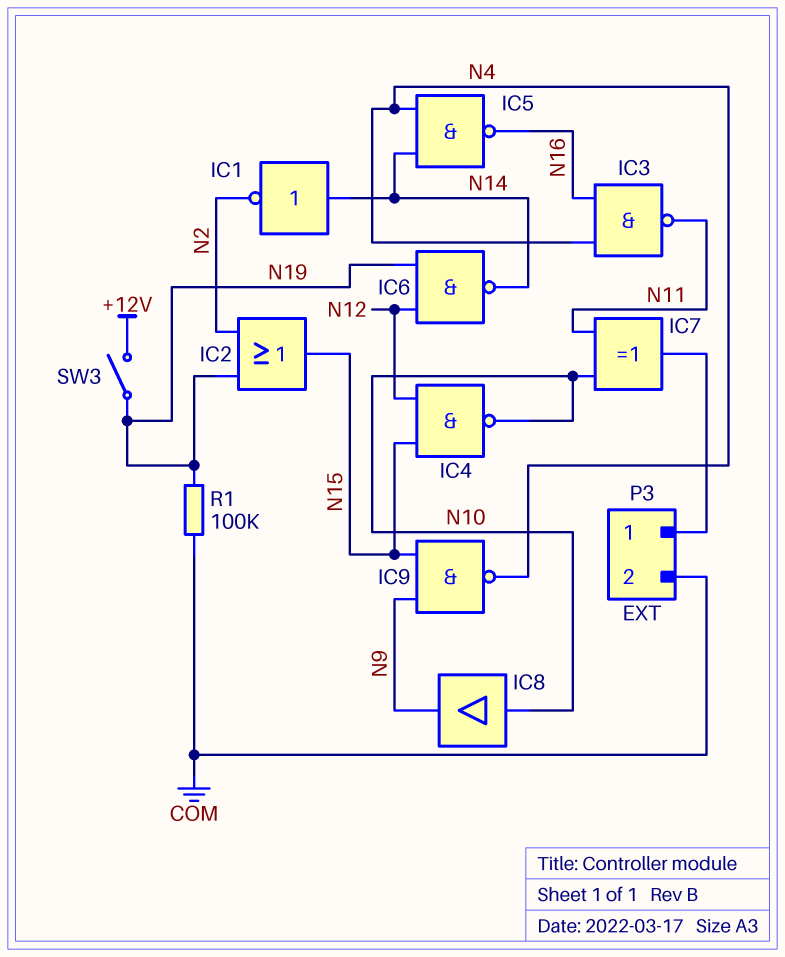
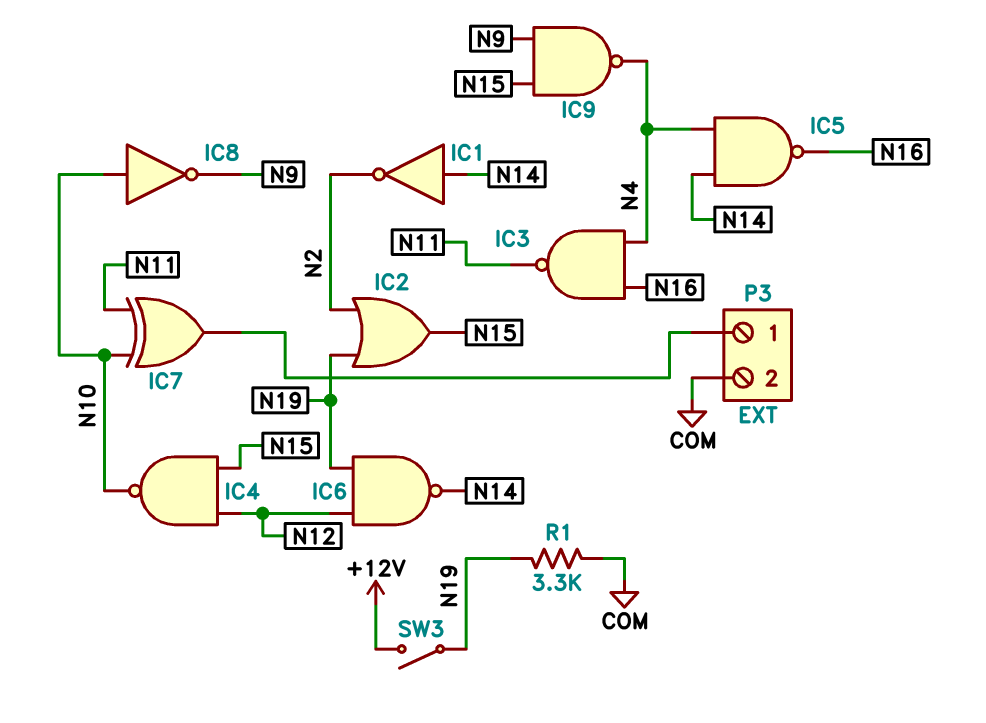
IC8: buffer (in N10, out N9) -> NOT (in N10, out N9)
R1: 100k (COM, N19) -> 3.3k (COM, N19)

